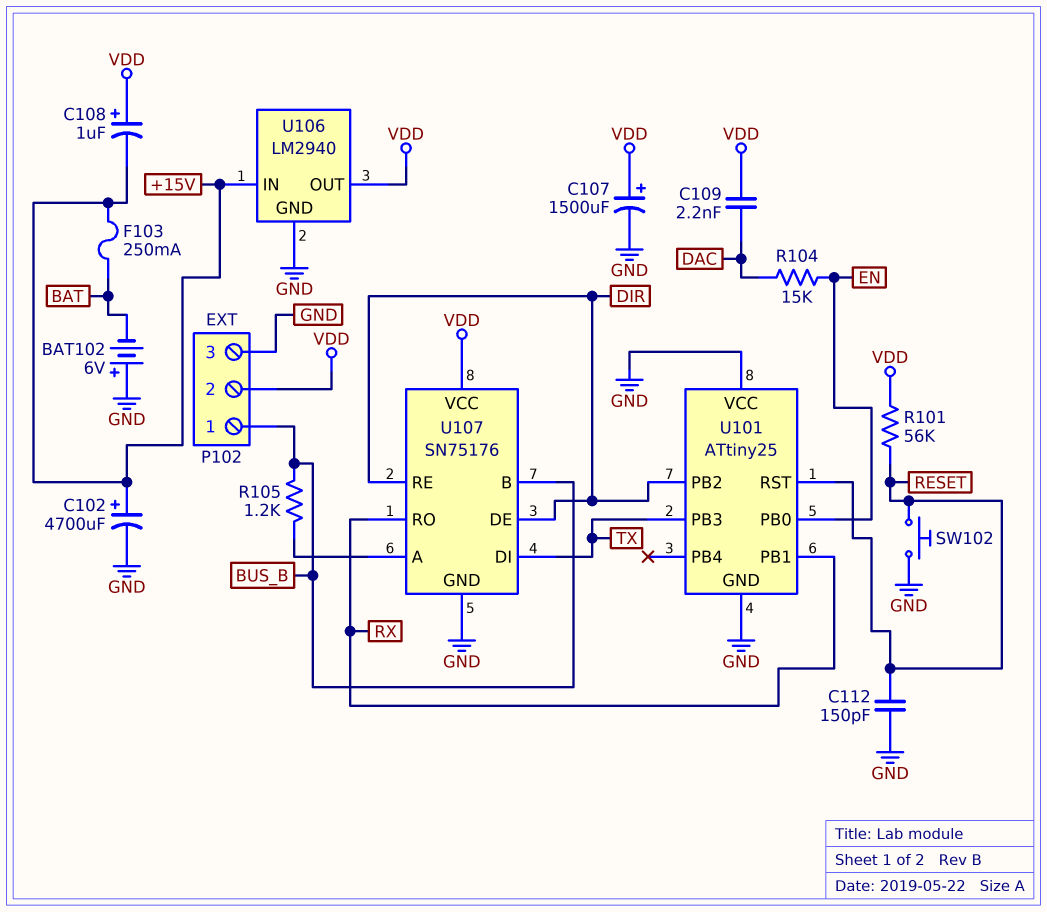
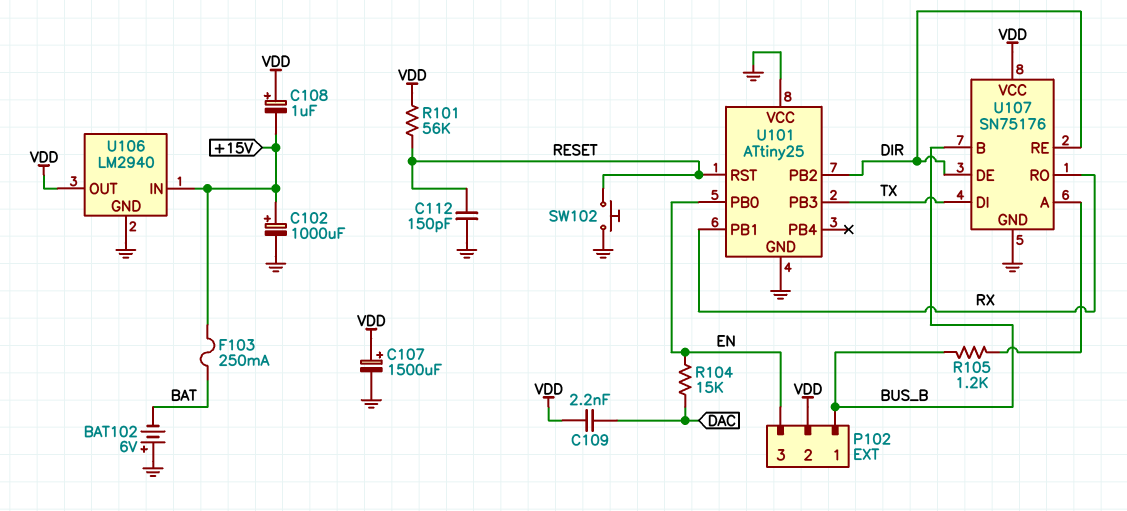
C102: 4700uF (plus +15V, minus GND) -> 1000uF (plus +15V, minus GND)
P102 pin 3: GND -> EN

